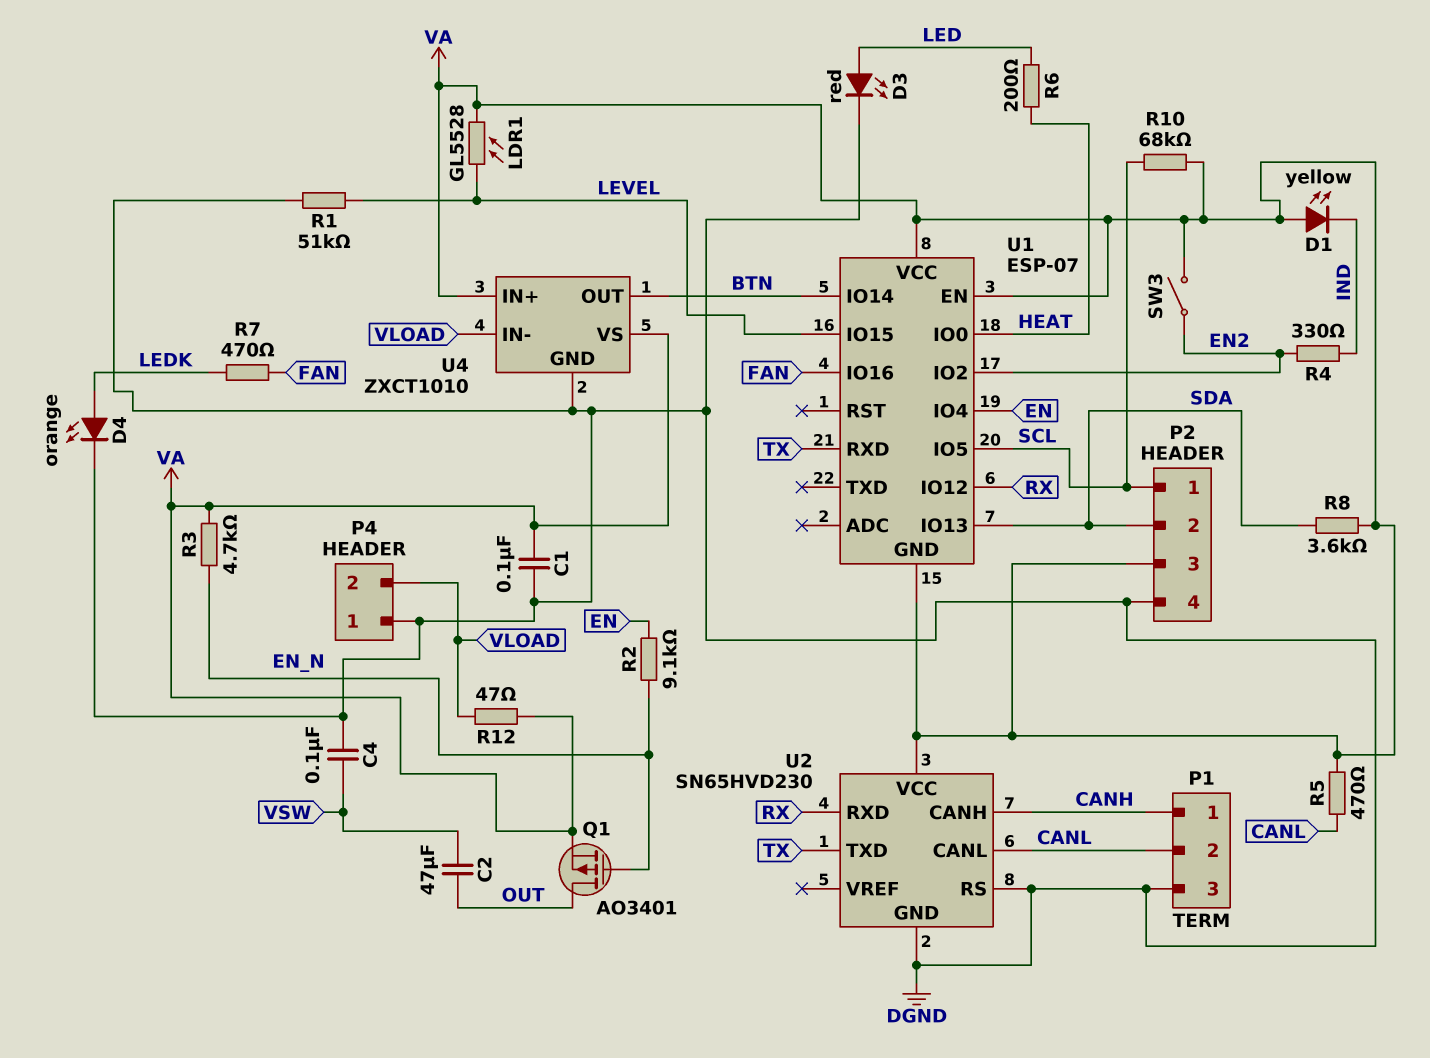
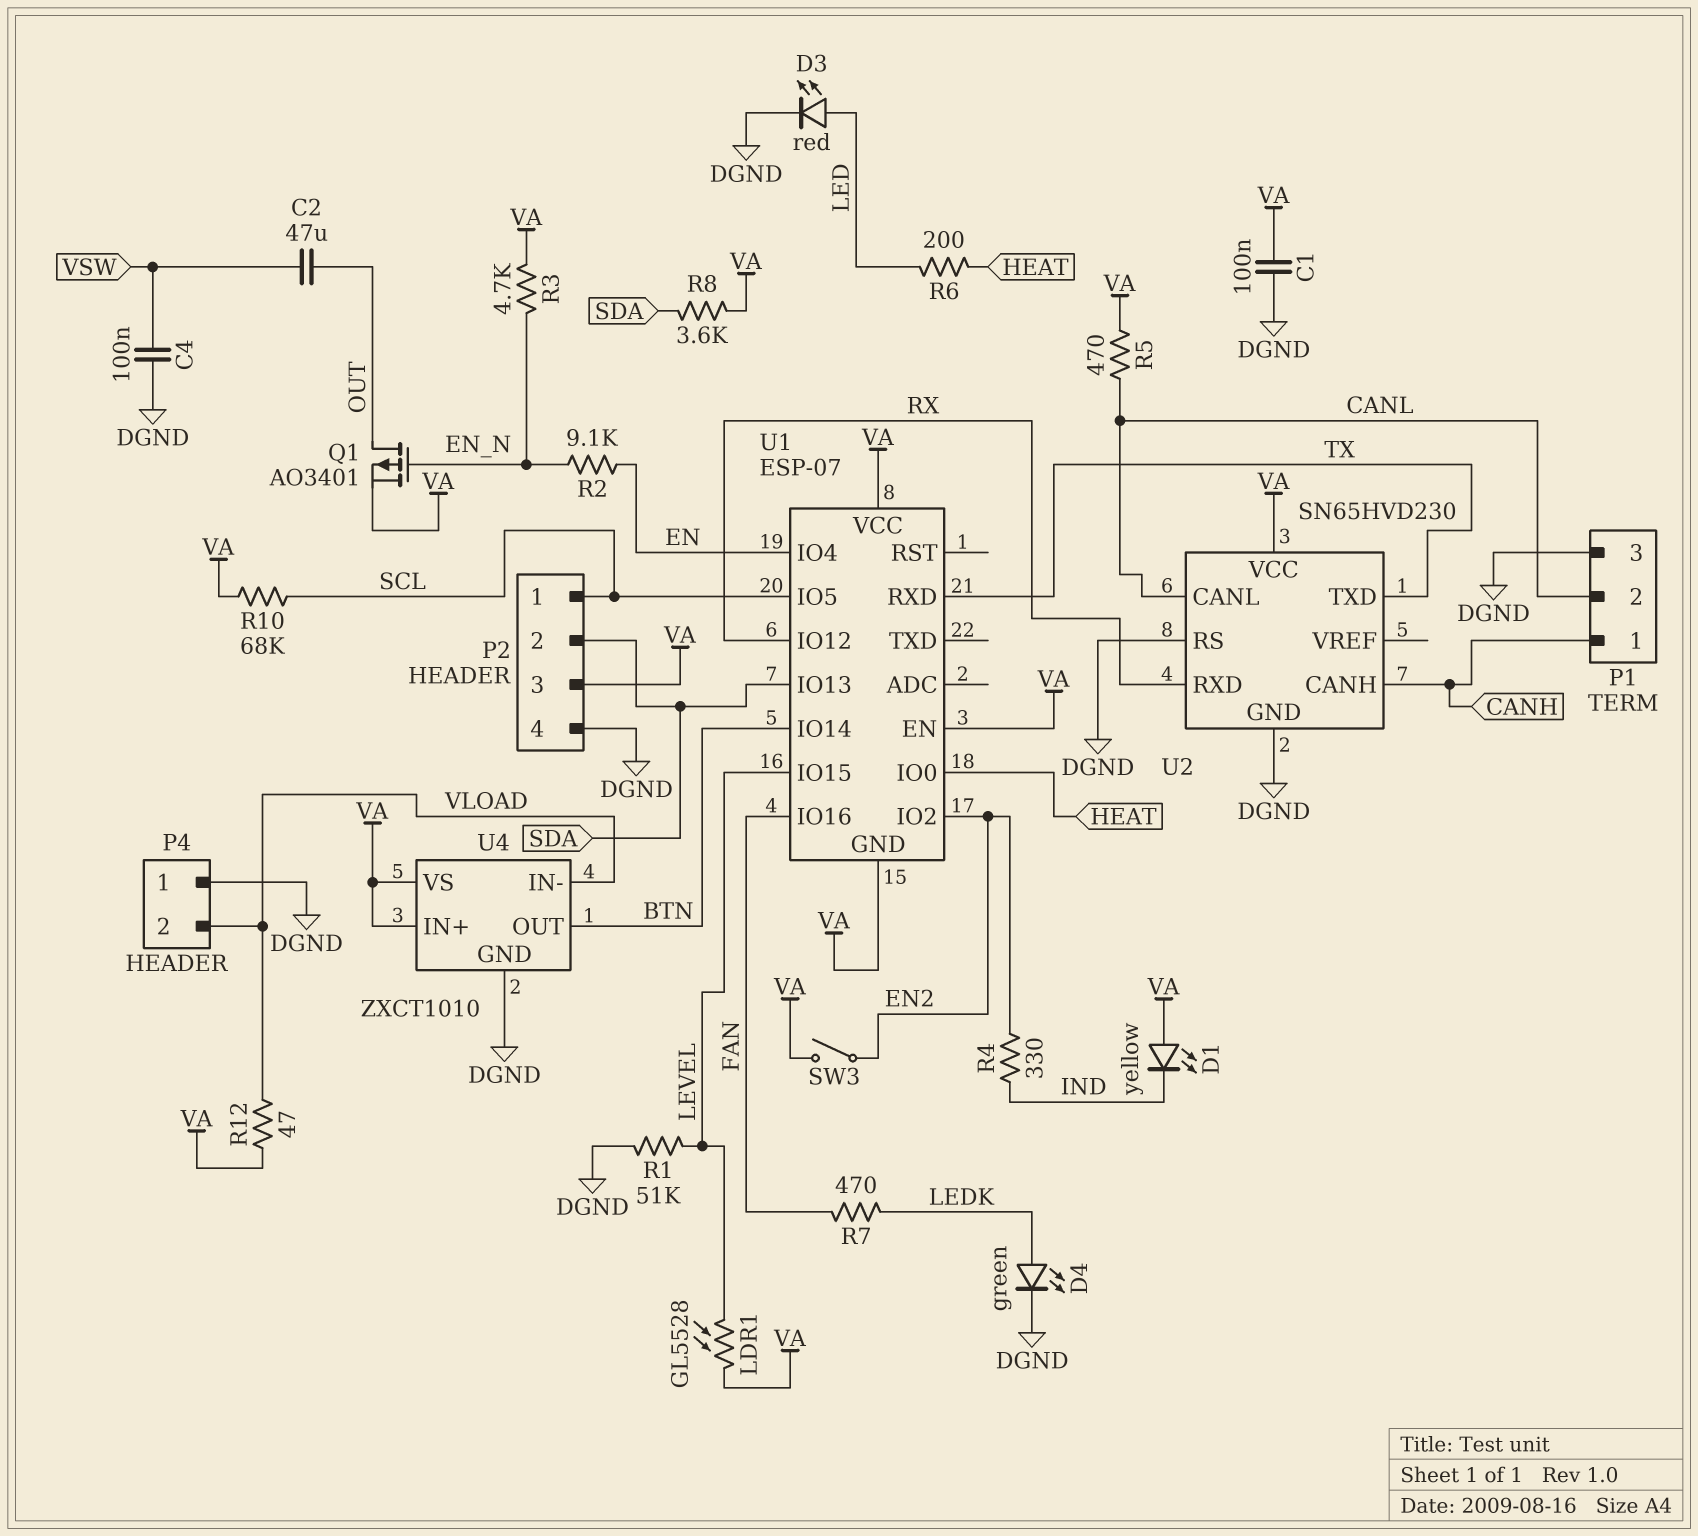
D4: LED orange (A LEDK, K DGND) -> LED green (A LEDK, K DGND)

